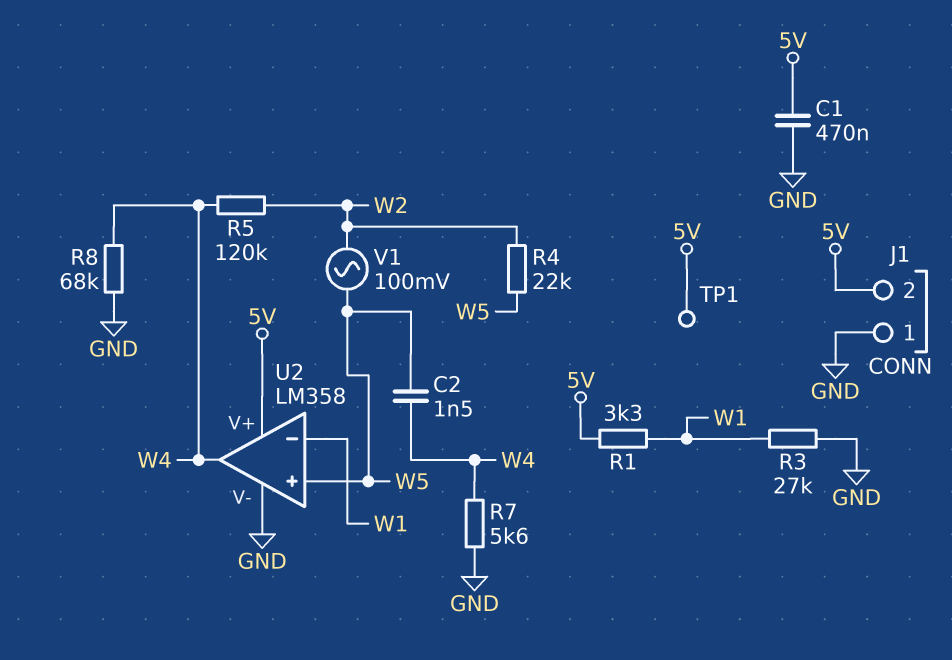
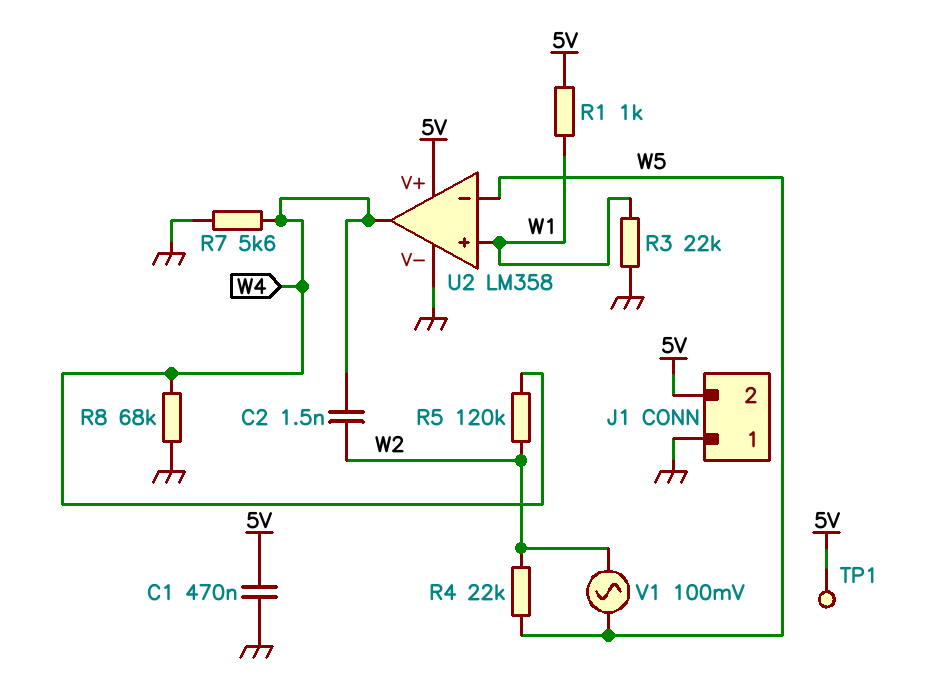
C2: 1.5nF (W4, W5) -> 1.5nF (W2, W4)
R1: 3.3k (5V, W1) -> 1k (5V, W1)
R3: 27k (GND, W1) -> 22k (GND, W1)
U2 pin in+: W5 -> W1
U2 pin in-: W1 -> W5

